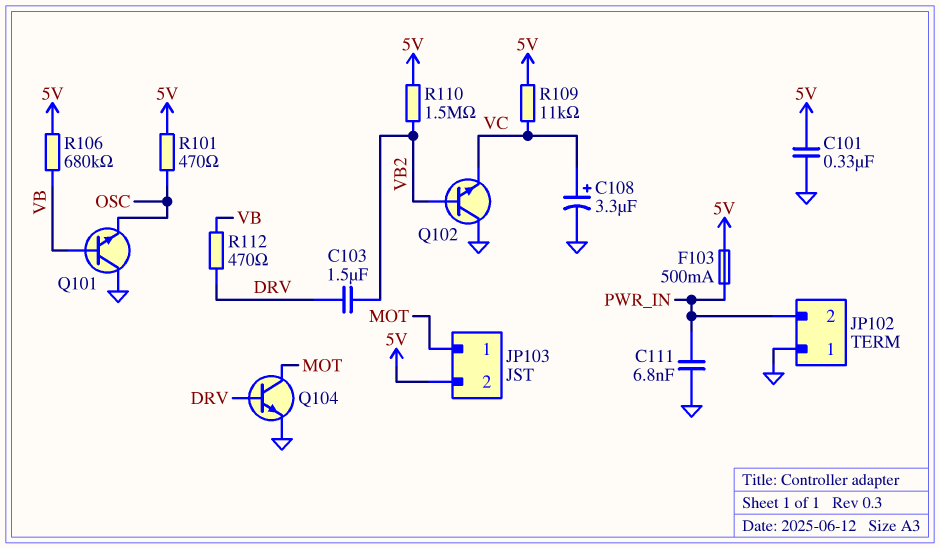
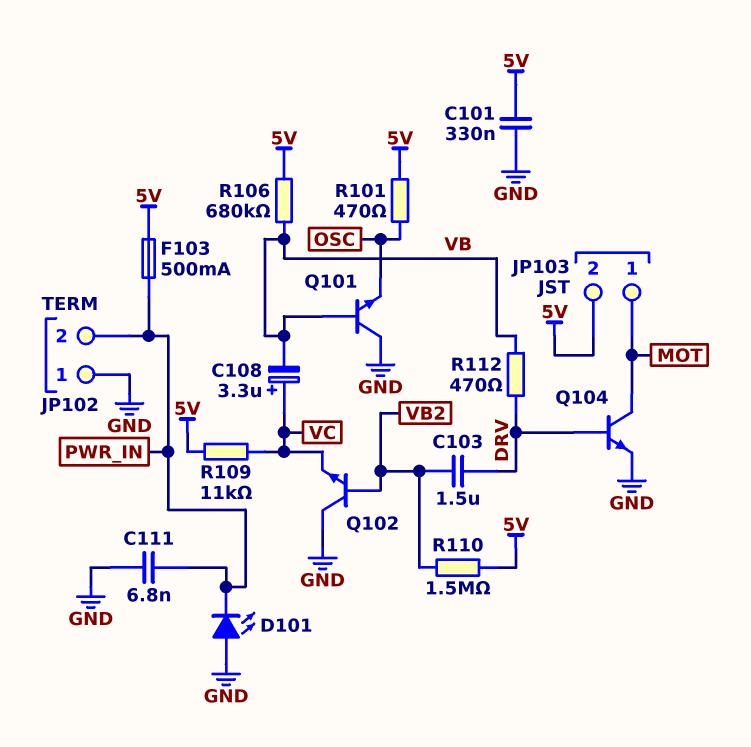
C108: 3.3uF (plus VC, minus GND) -> 3.3uF (plus VC, minus VB)
D101: none -> LED (A GND, K PWR_IN)

